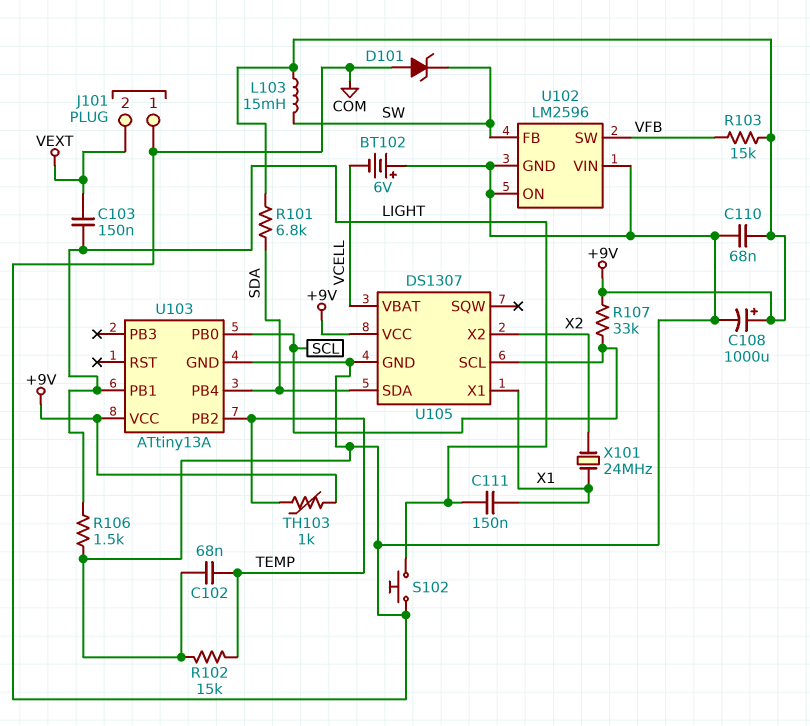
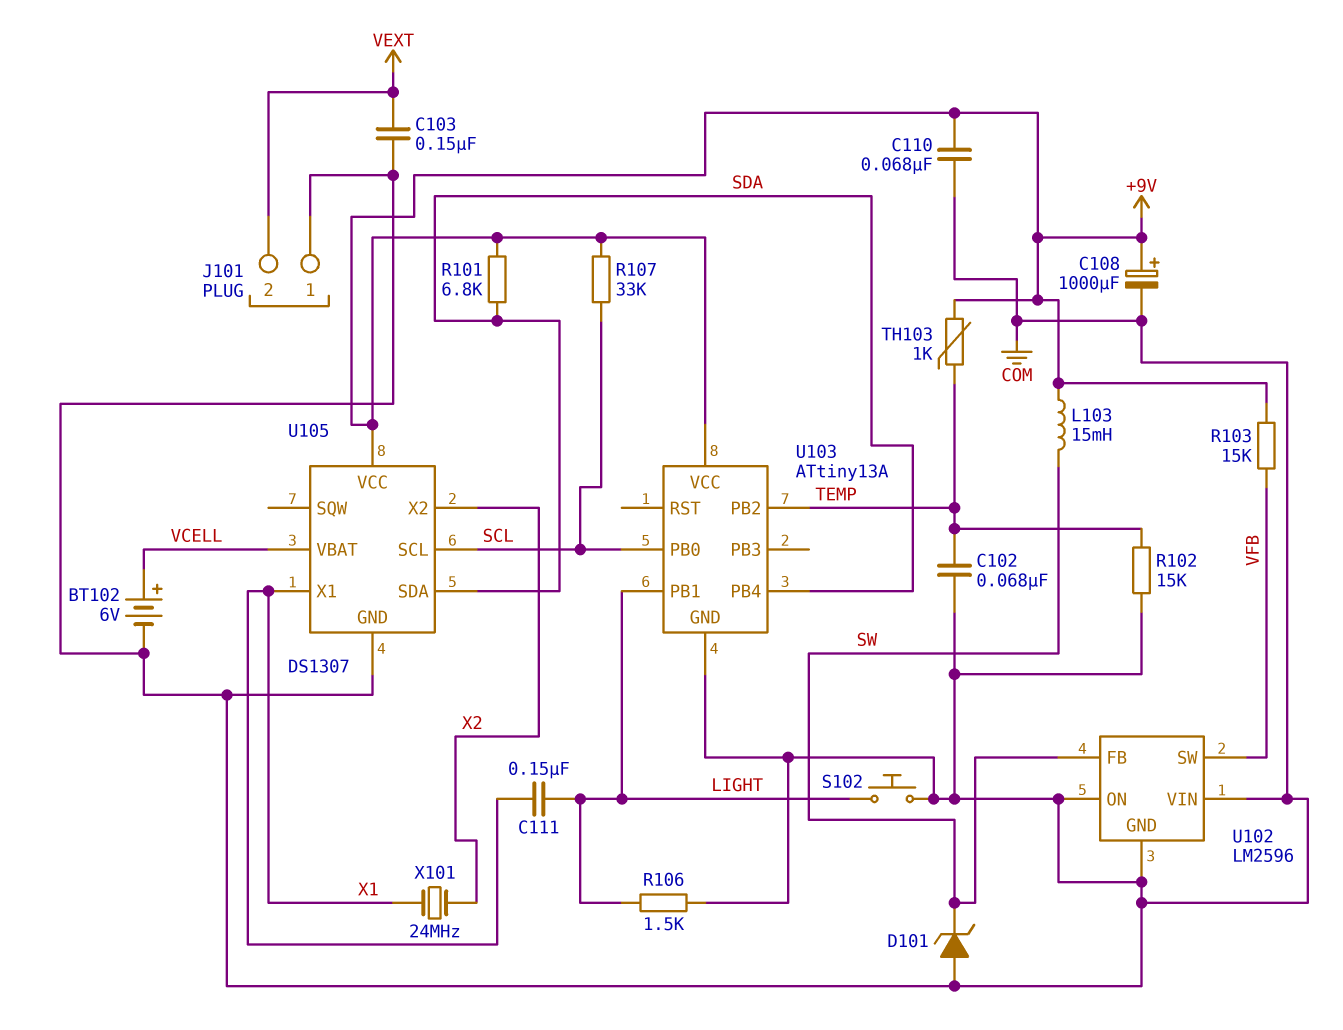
BT102: 6V (plus COM, minus VCELL) -> 6V (plus VCELL, minus COM)
C103: 150nF (LIGHT, VEXT) -> 150nF (COM, VEXT)

